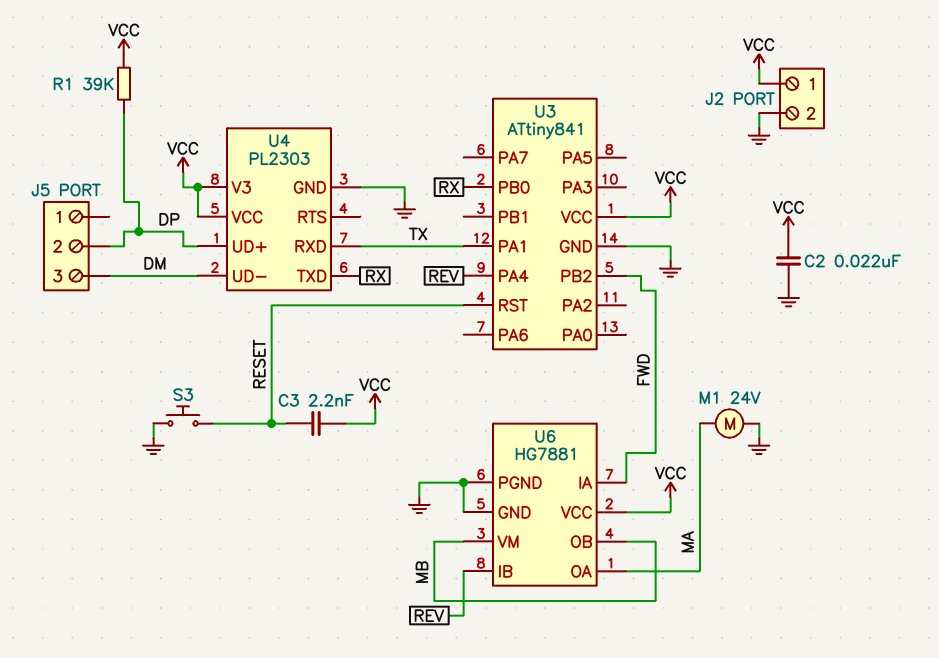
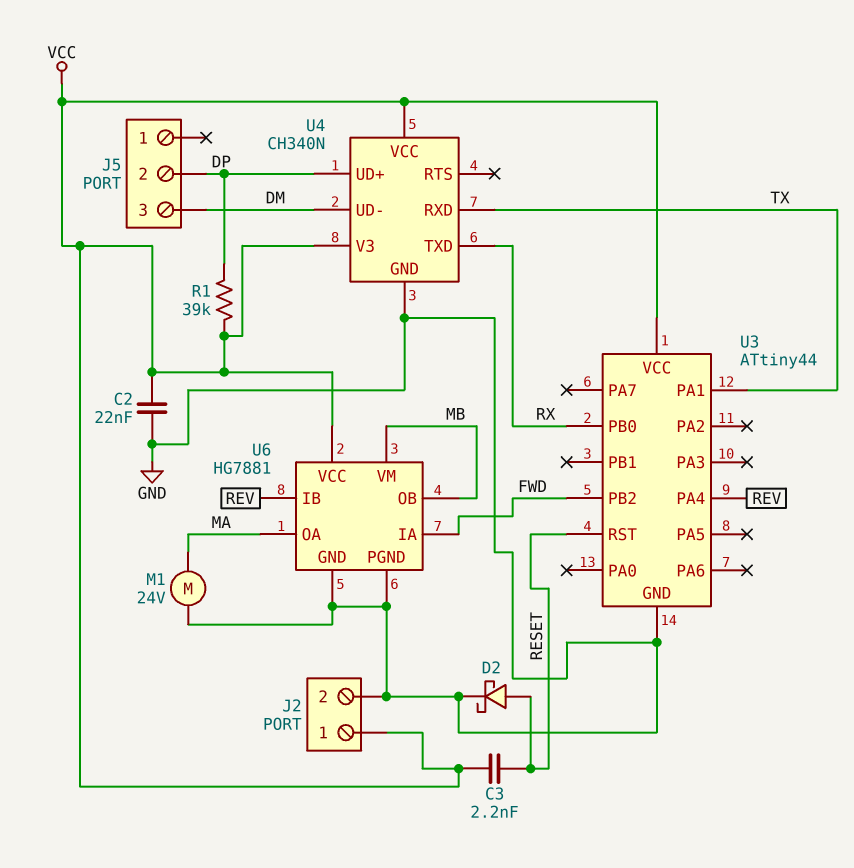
D2: none -> schottky (A RESET, K GND)
S3: button (GND, RESET) -> none
U3: ATtiny841 -> ATtiny44
U4: PL2303 -> CH340N

